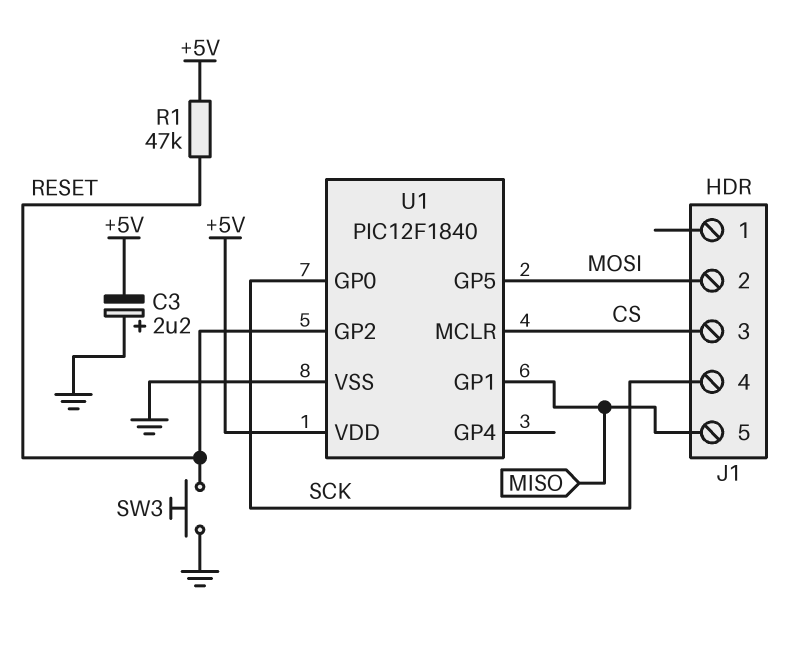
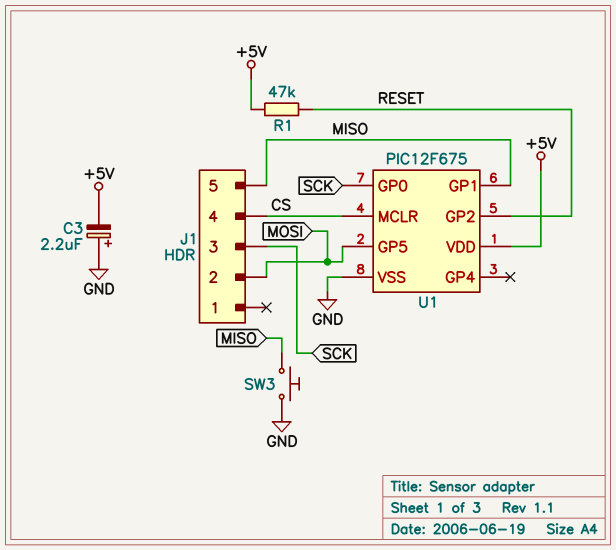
J1 pin 3: CS -> SCK
J1 pin 4: SCK -> CS
SW3: button (GND, RESET) -> button (GND, MISO)
U1: PIC12F1840 -> PIC12F675

